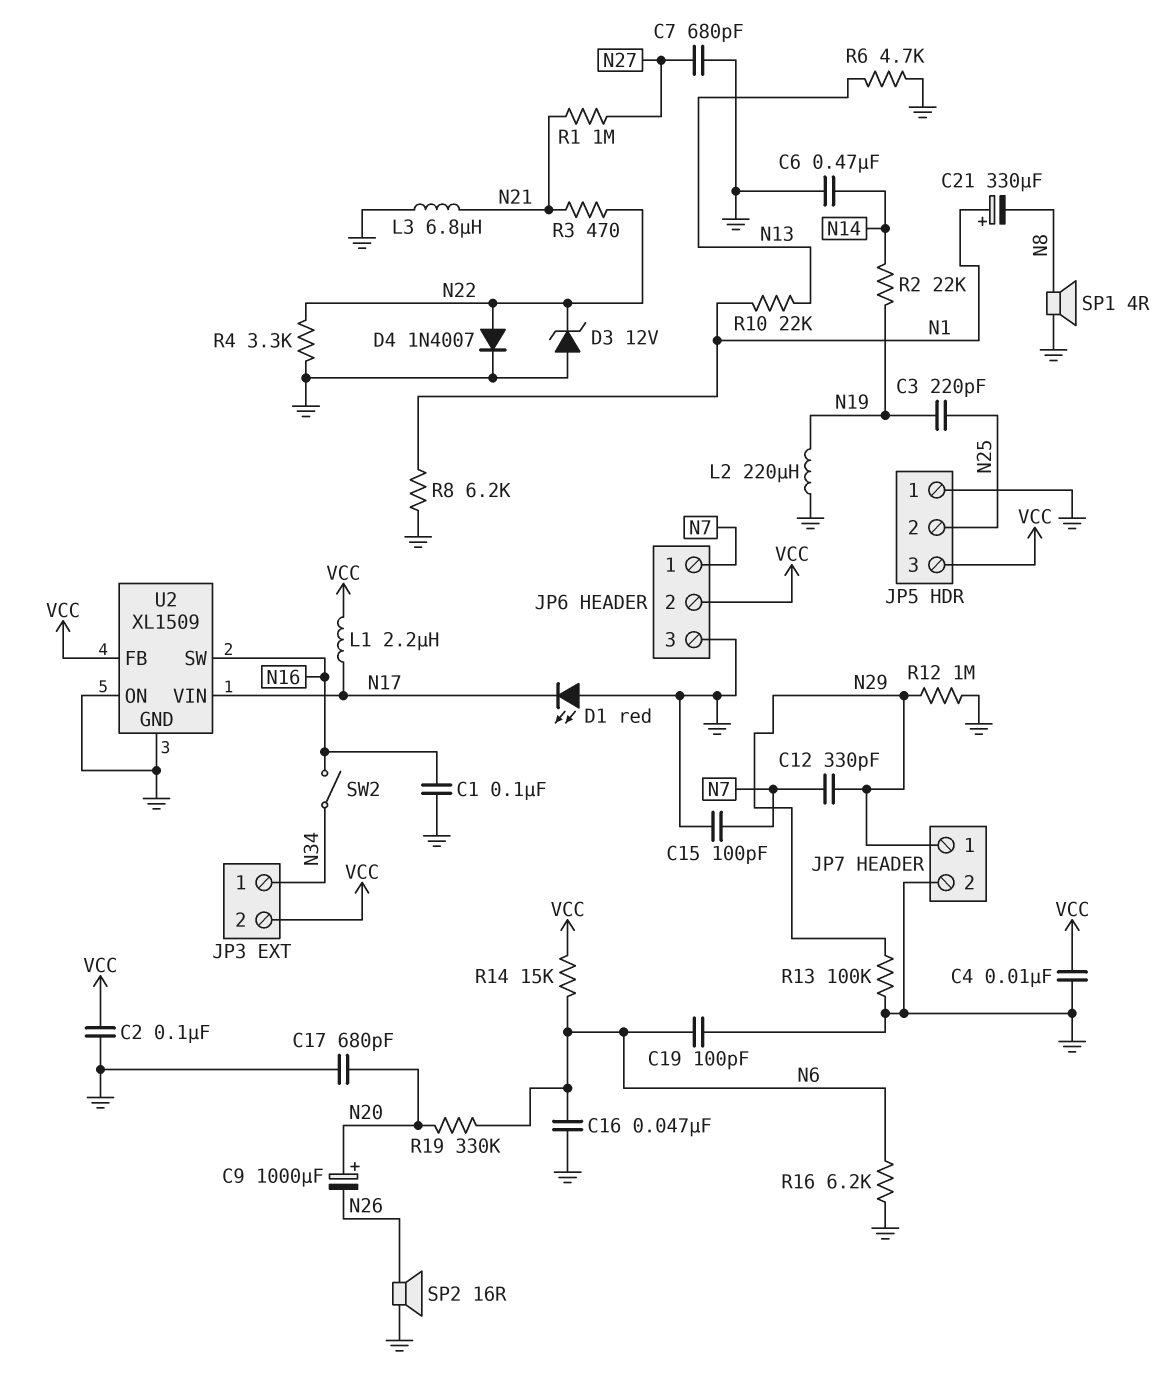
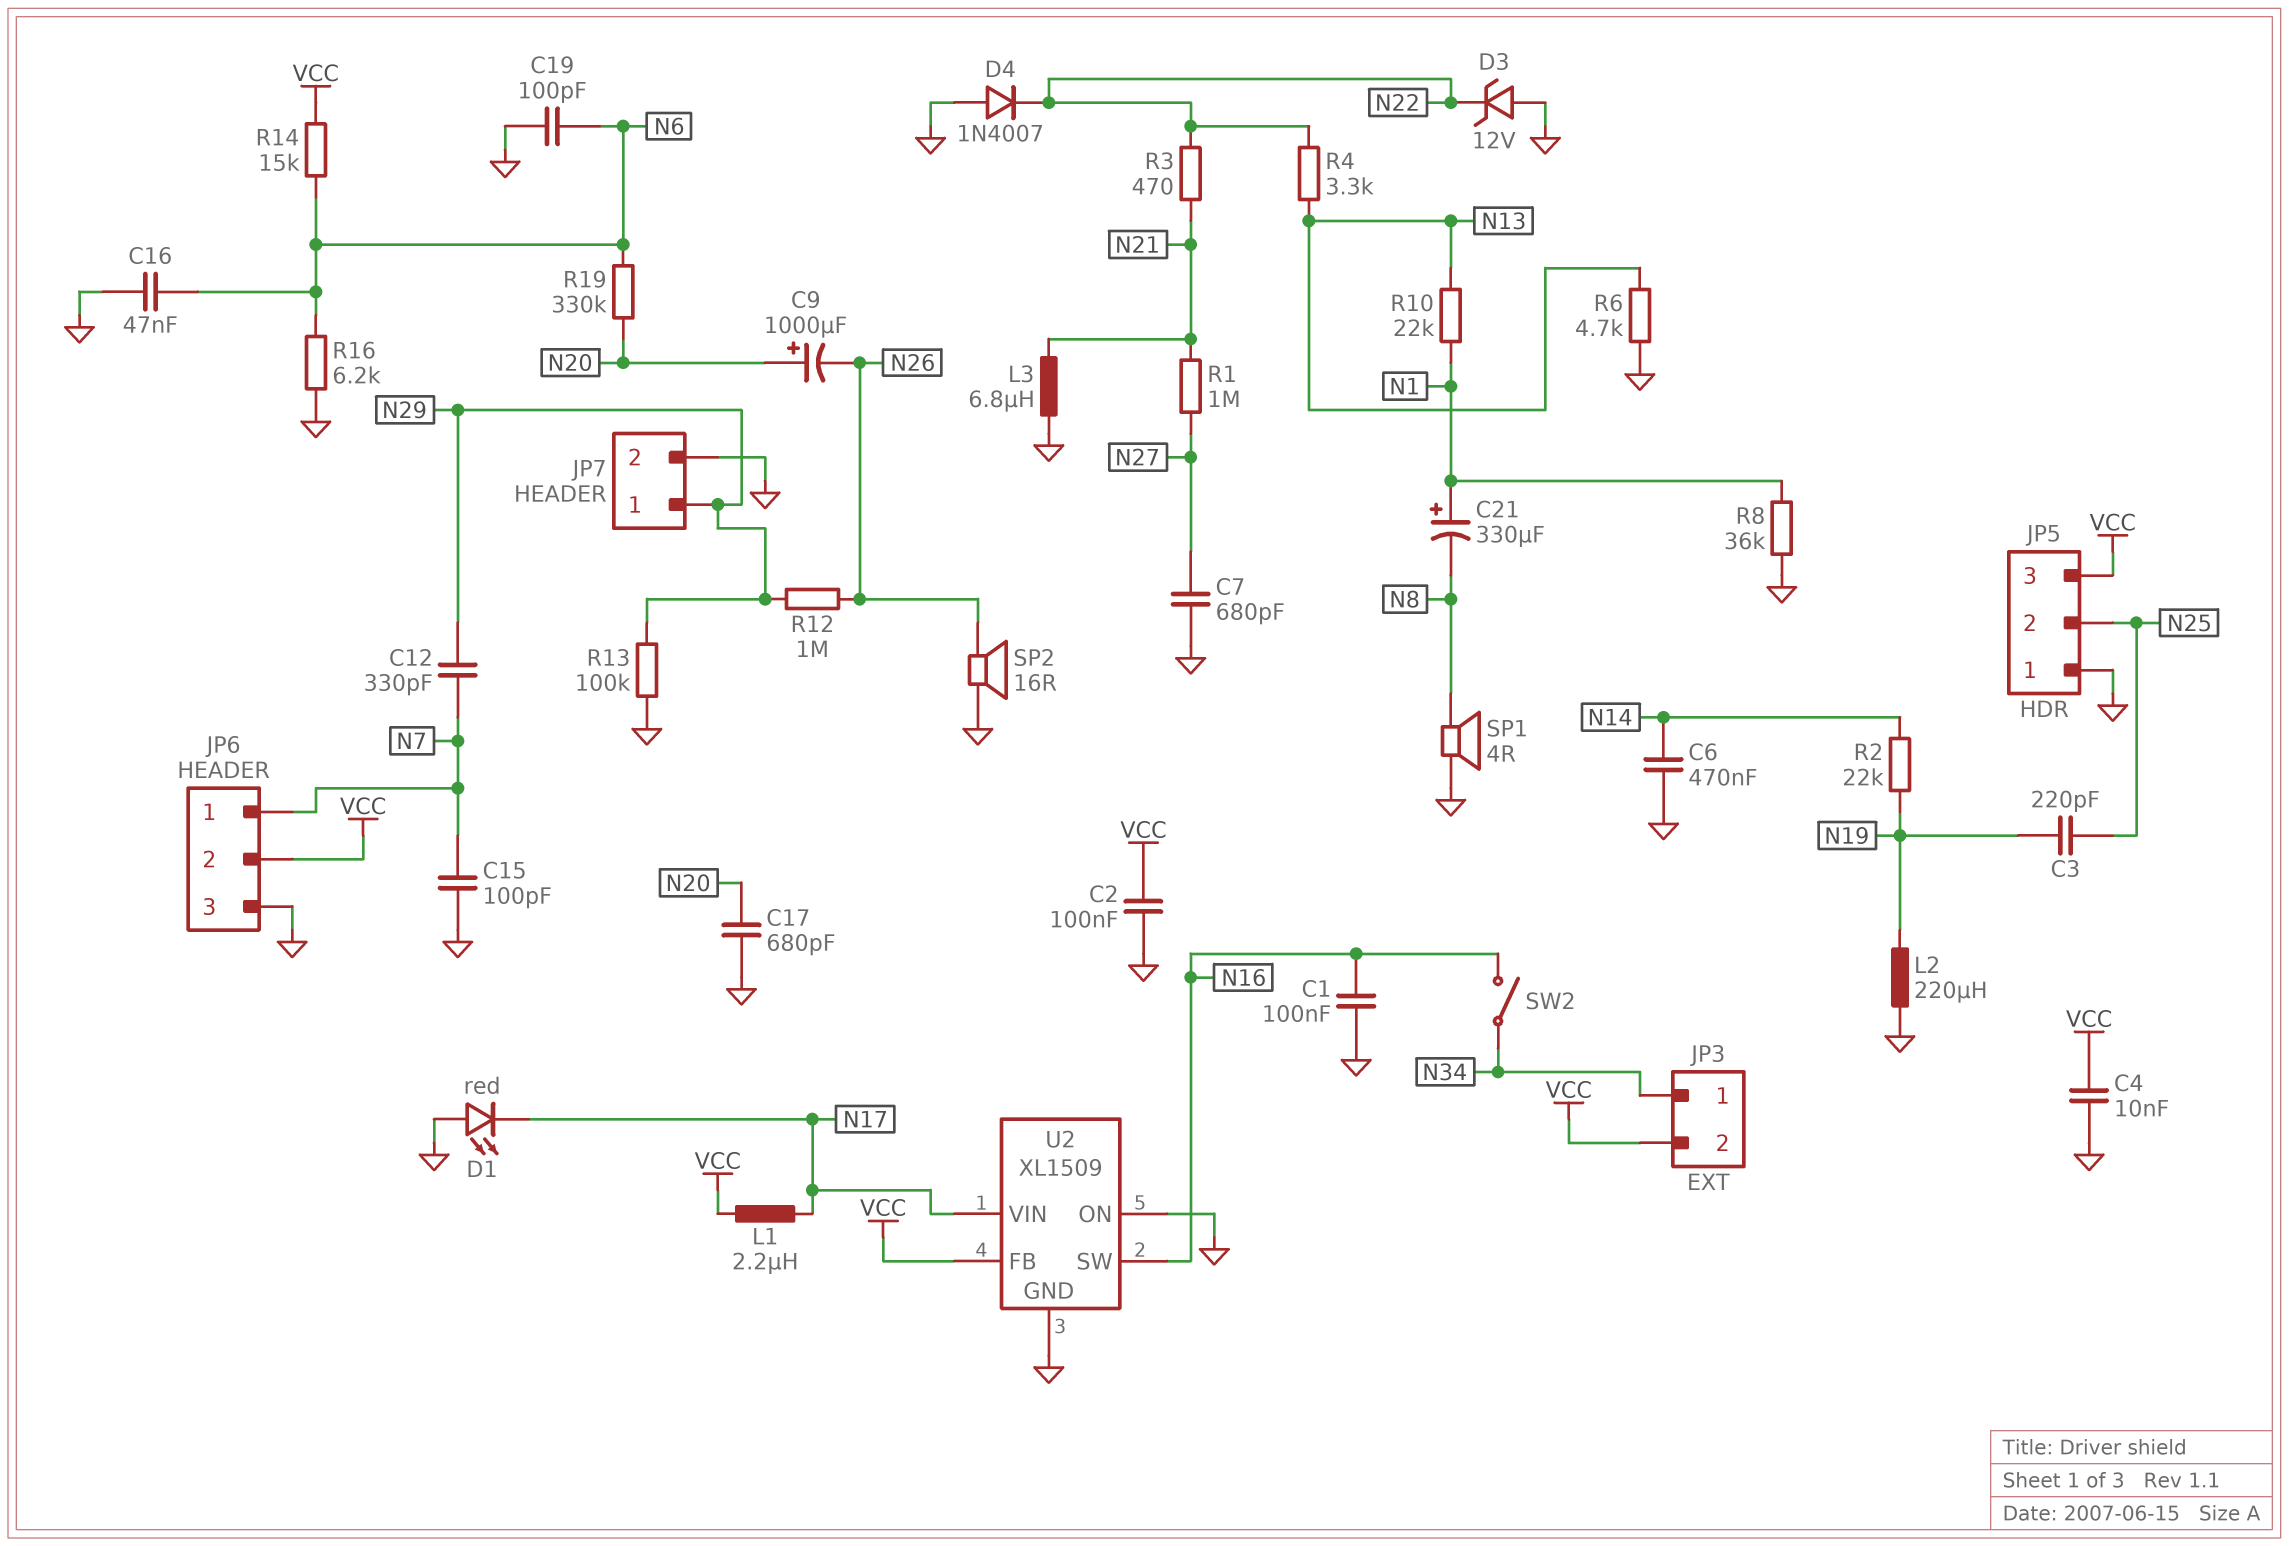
D4: diode 1N4007 (A N22, K GND) -> diode 1N4007 (A GND, K N22)
R4: 3.3k (GND, N22) -> 3.3k (N13, N22)
R8: 6.2k (GND, N1) -> 36k (GND, N1)
R12: 1M (GND, N29) -> 1M (N26, N29)

